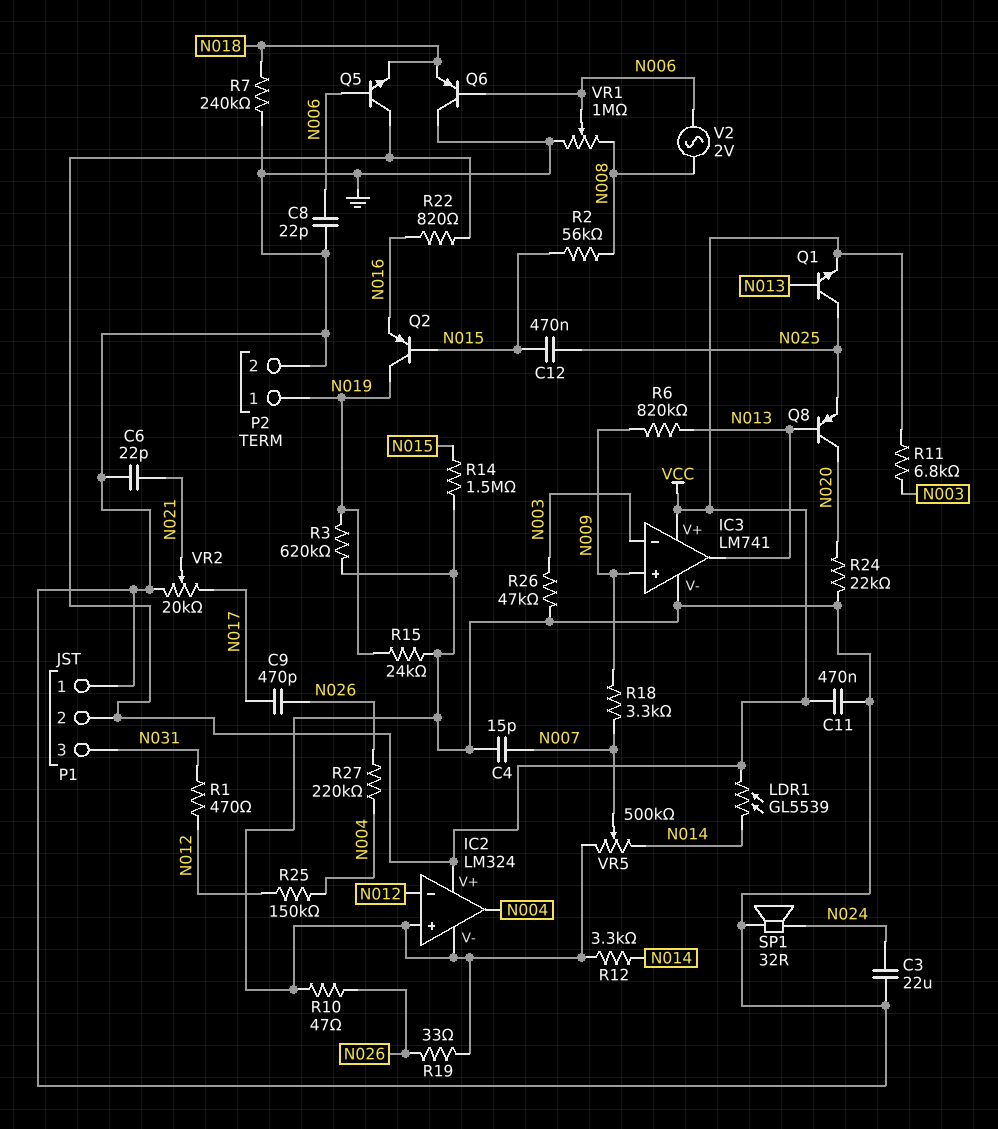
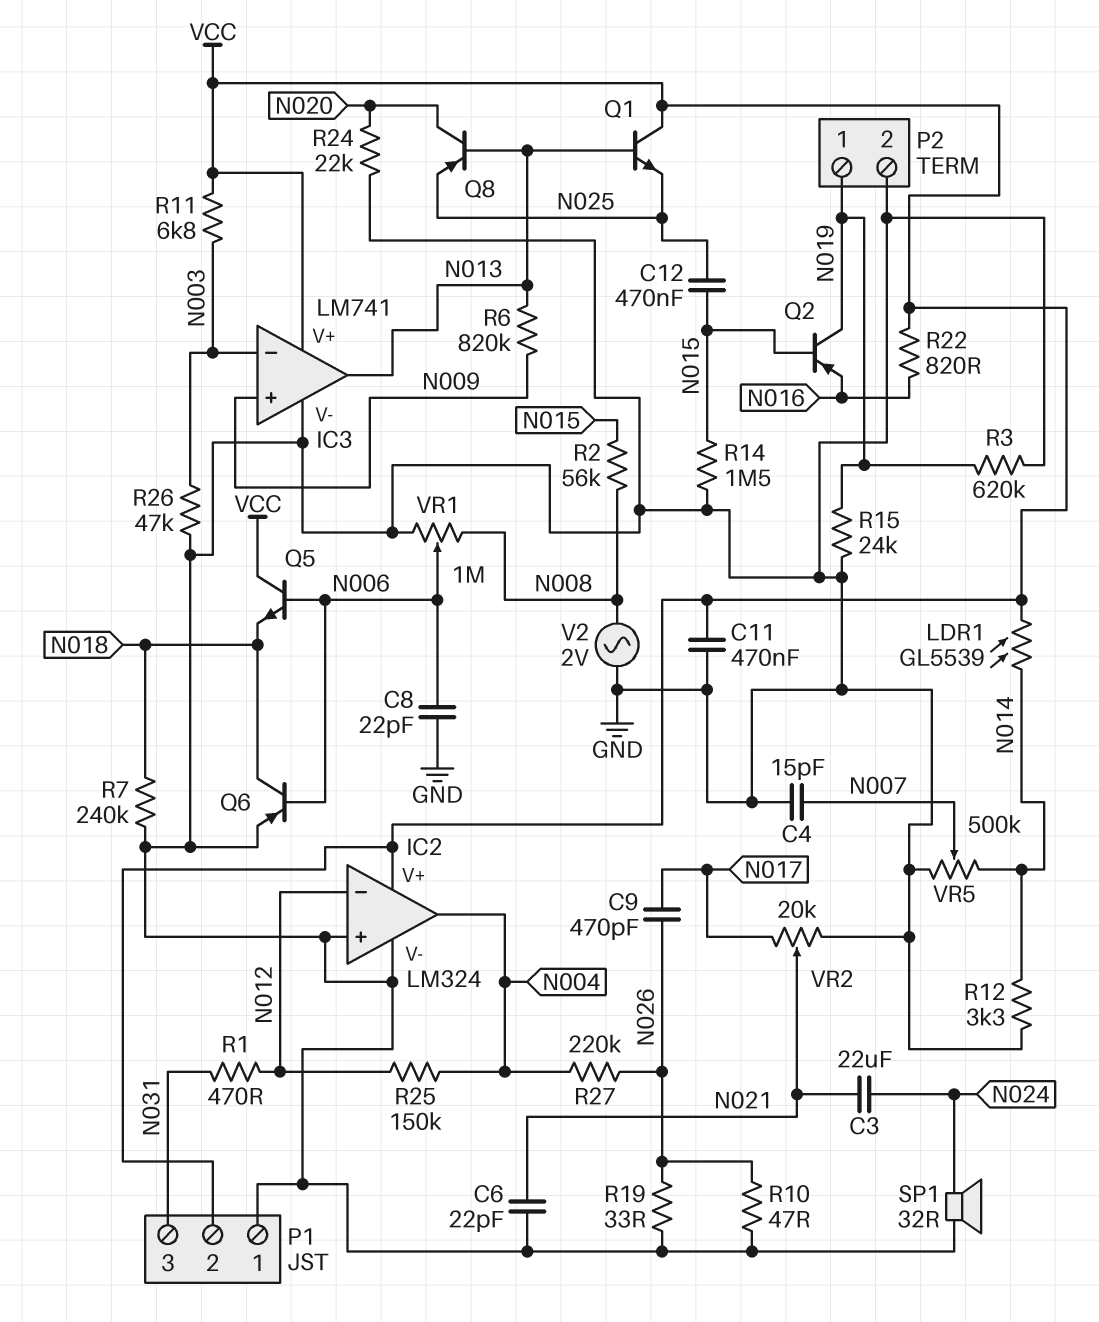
C3: 22uF (GND, N024) -> 22uF (N021, N024)
Q1: NPN (B N013, C N025, E VCC) -> NPN (B N013, C VCC, E N025)
Q6: PNP (B N006, C GND, E N018) -> PNP (B N006, C N018, E GND)
R18: 3.3k (N007, N009) -> none
V2: AC 2V (N006, N008) -> AC 2V (GND, N008)

